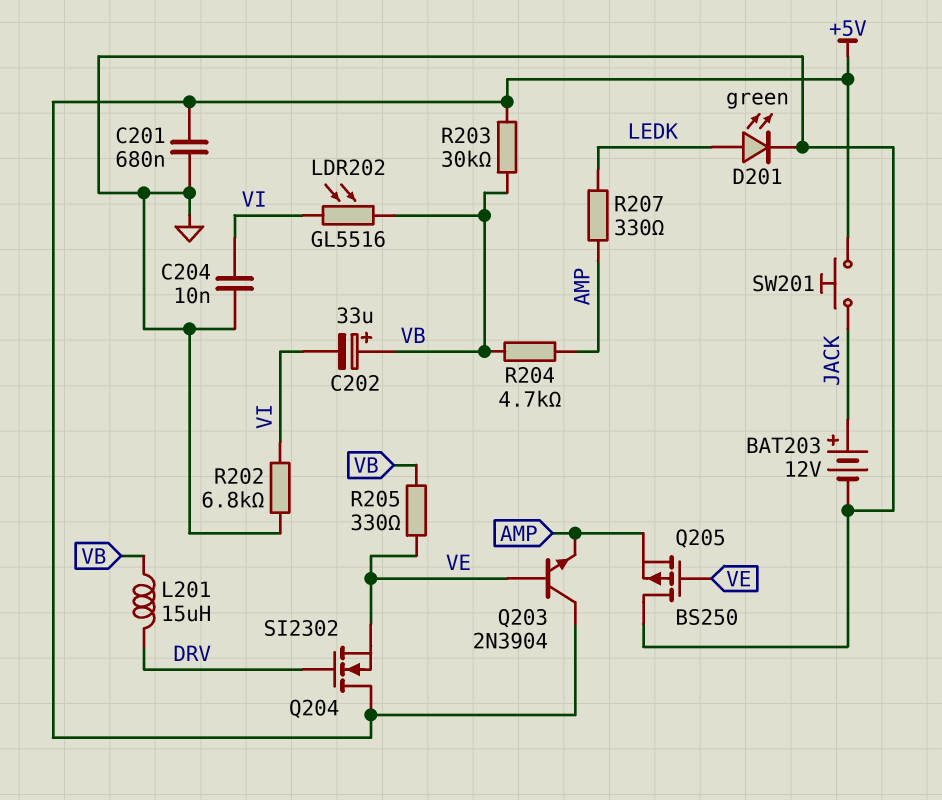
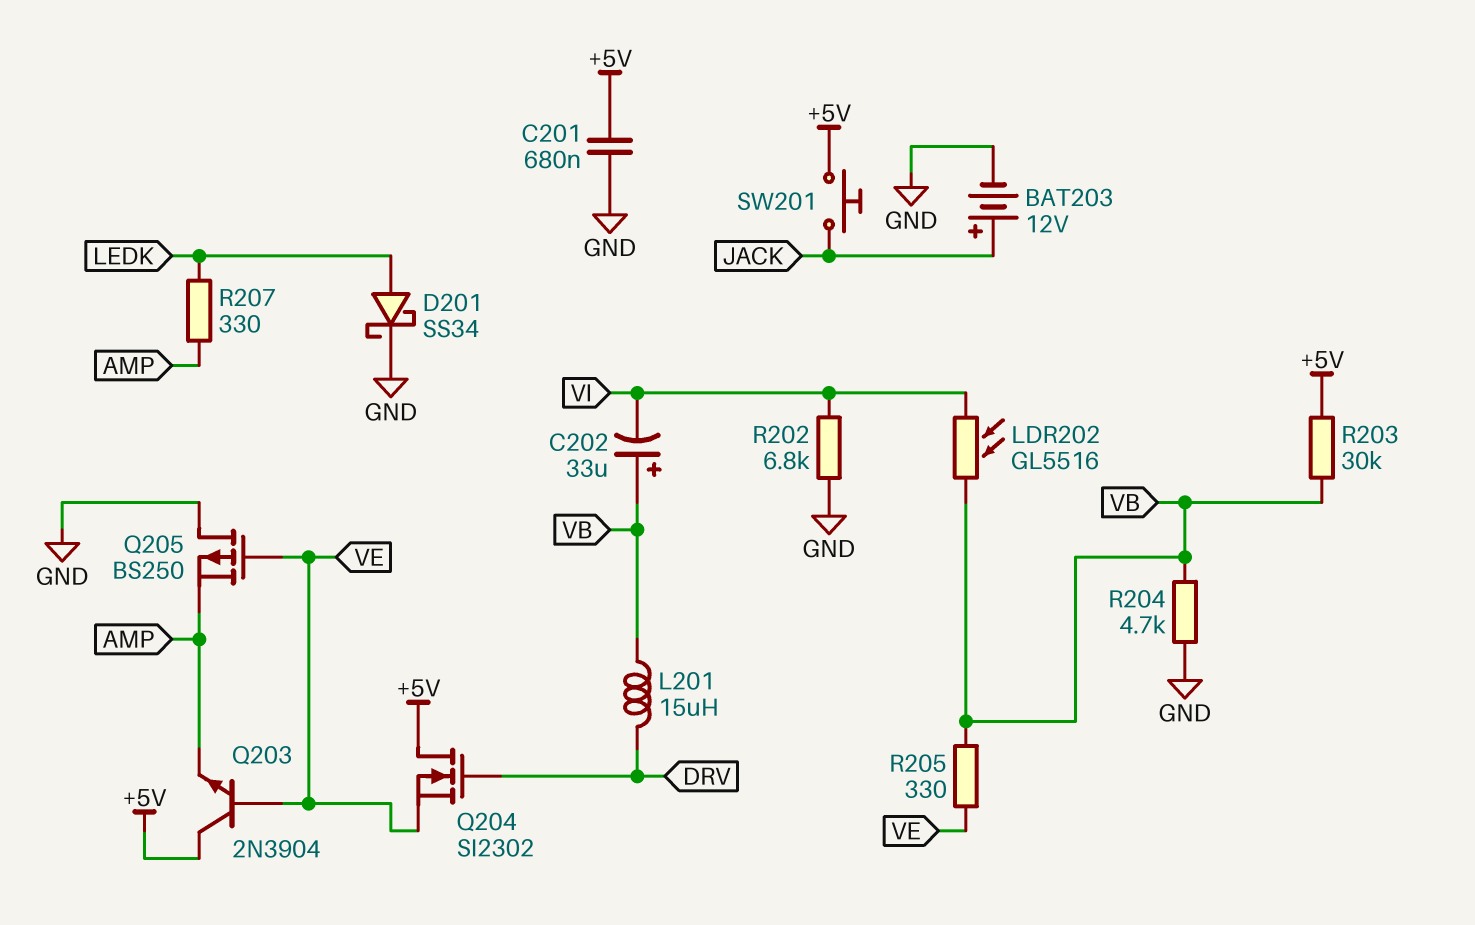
C204: 10nF (GND, VI) -> none
D201: LED green (A LEDK, K GND) -> schottky SS34 (A LEDK, K GND)
R204: 4.7k (AMP, VB) -> 4.7k (GND, VB)

